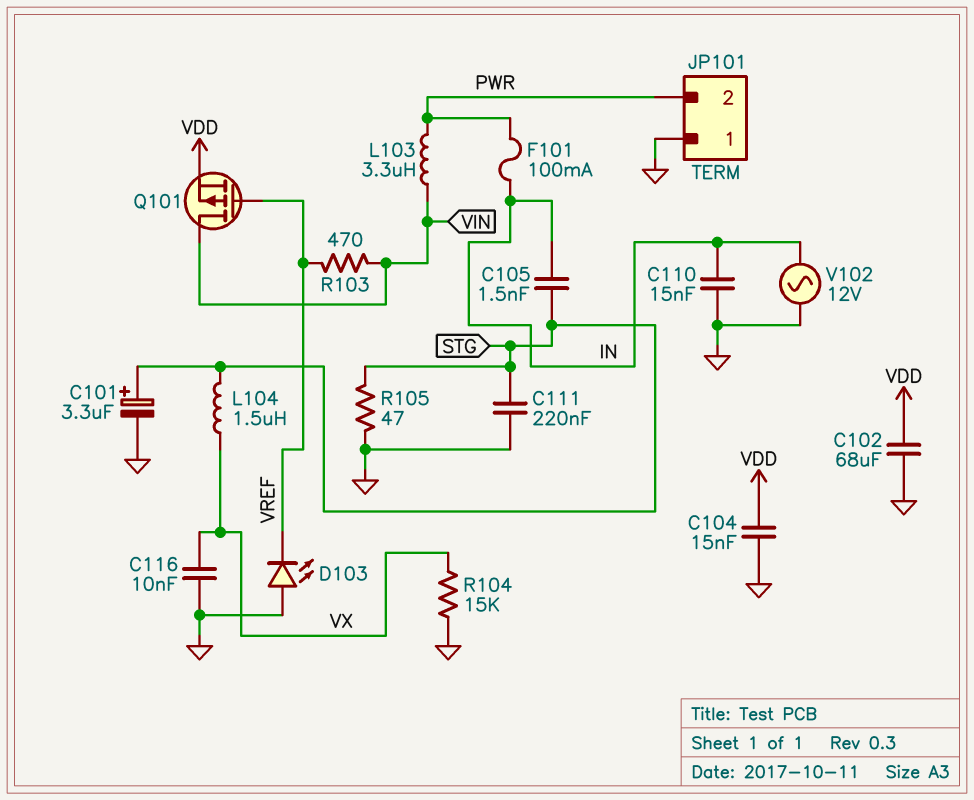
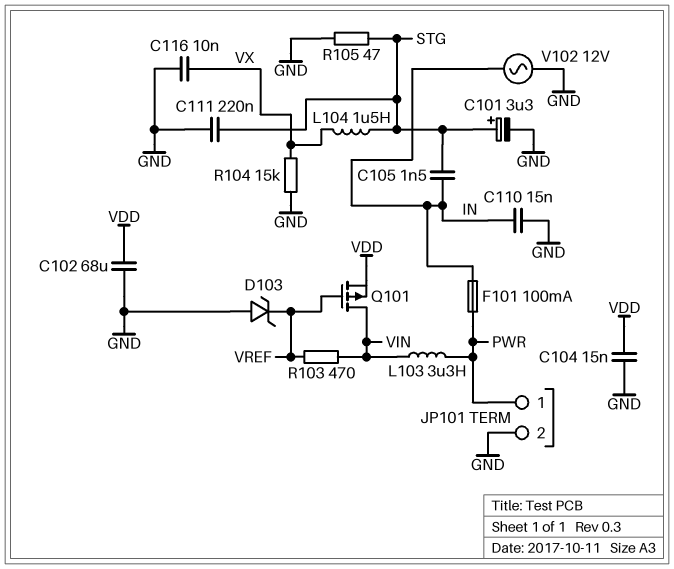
D103: LED (A GND, K VREF) -> zener (A GND, K VREF)
JP101 pin 1: GND -> PWR
JP101 pin 2: PWR -> GND

